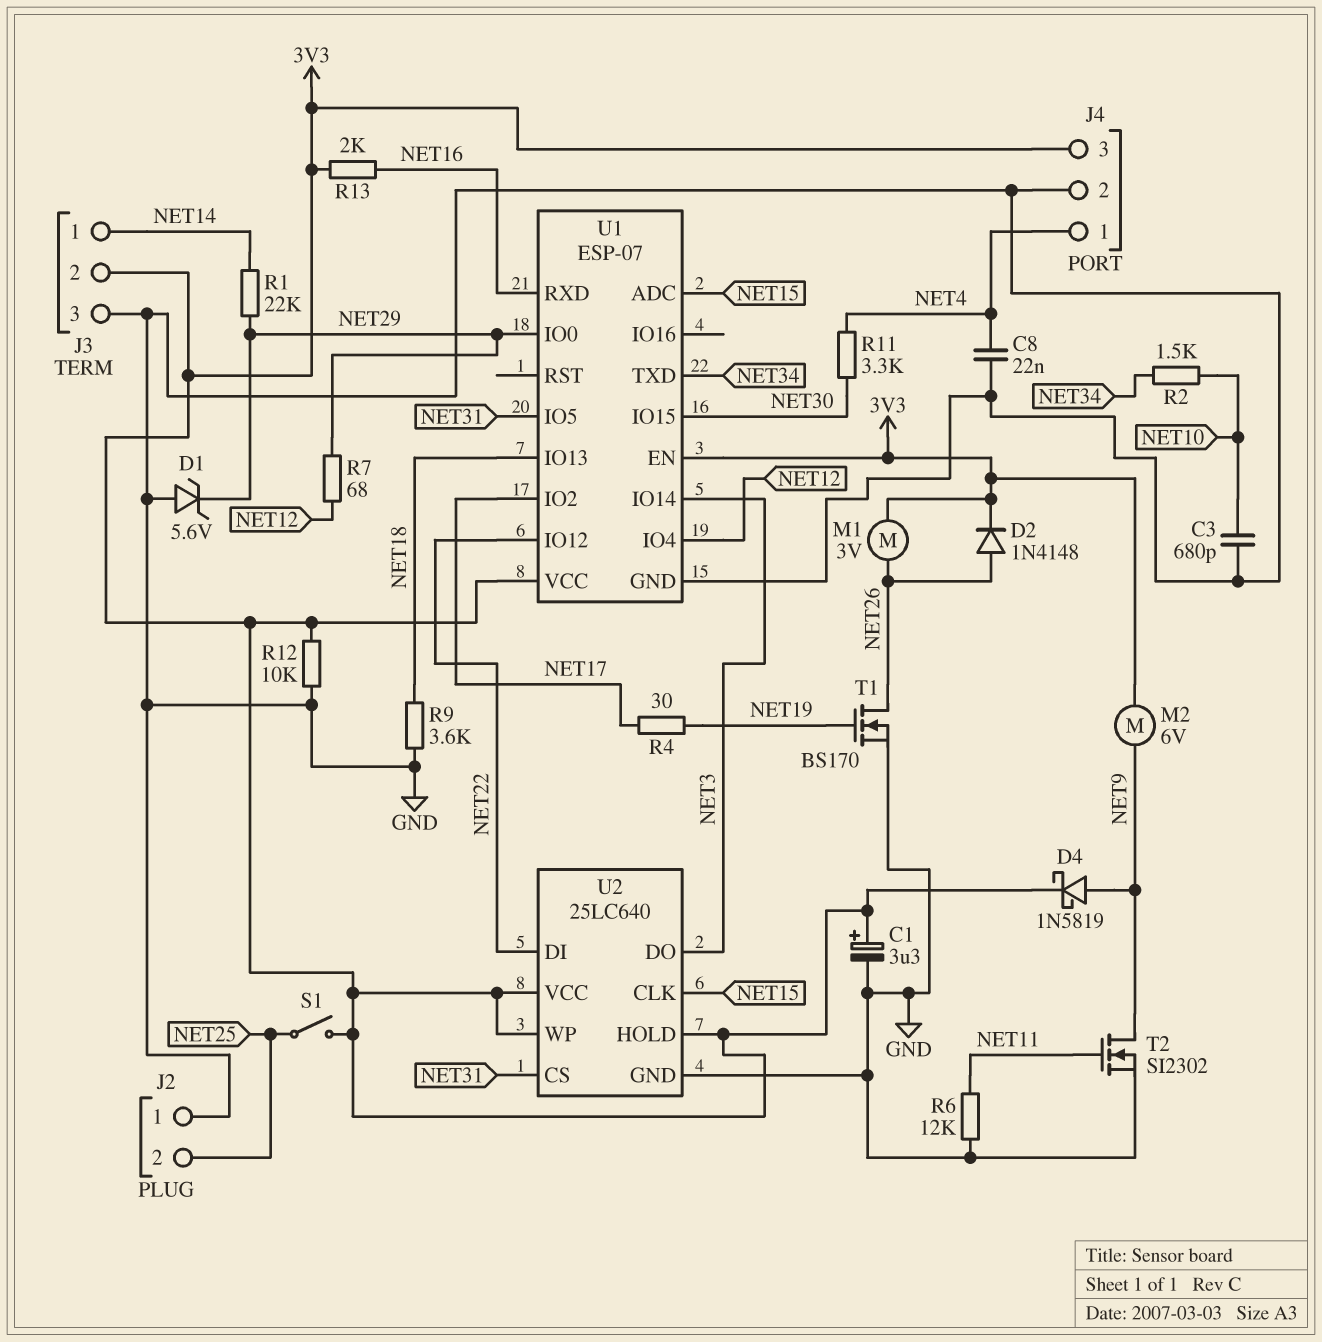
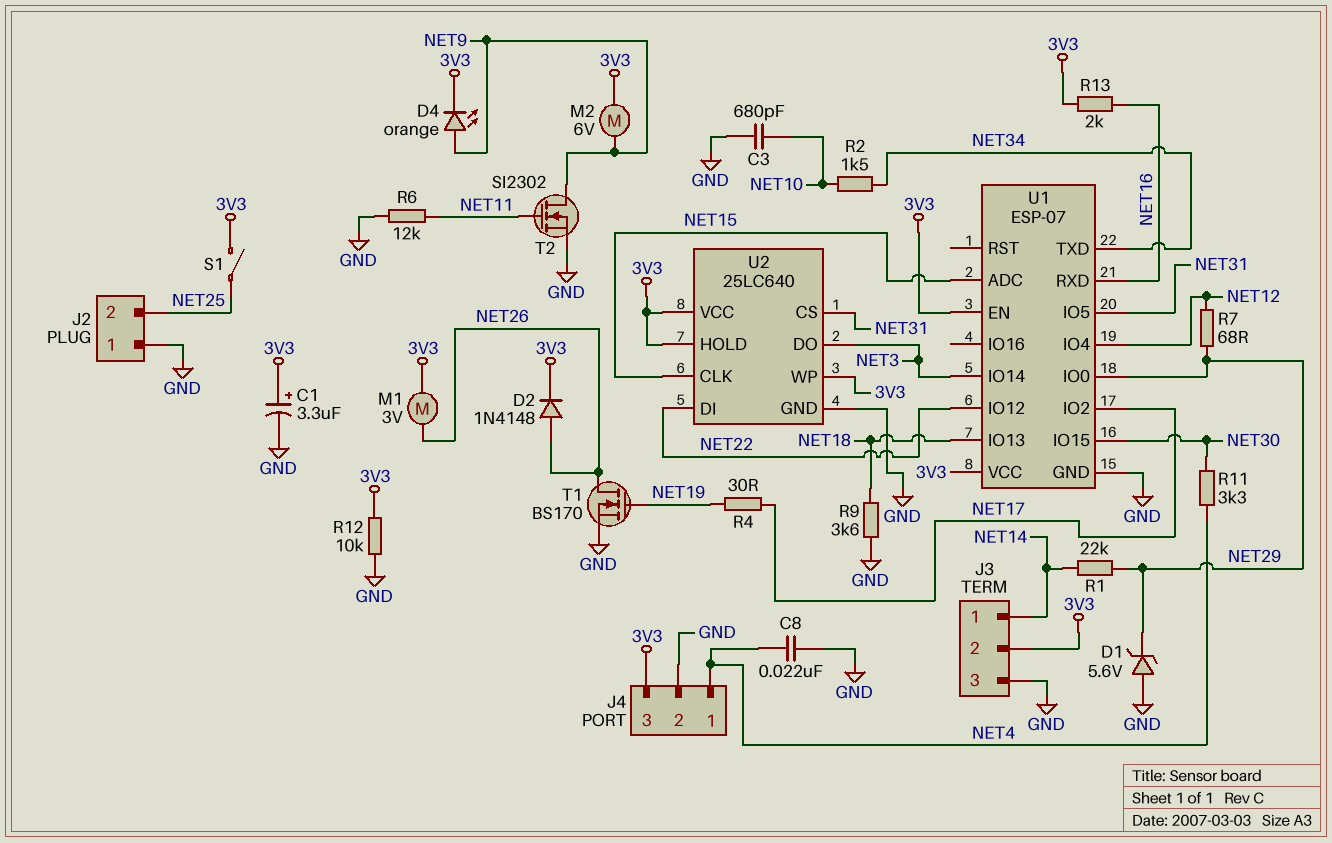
D4: schottky 1N5819 (A NET9, K 3V3) -> LED orange (A NET9, K 3V3)

